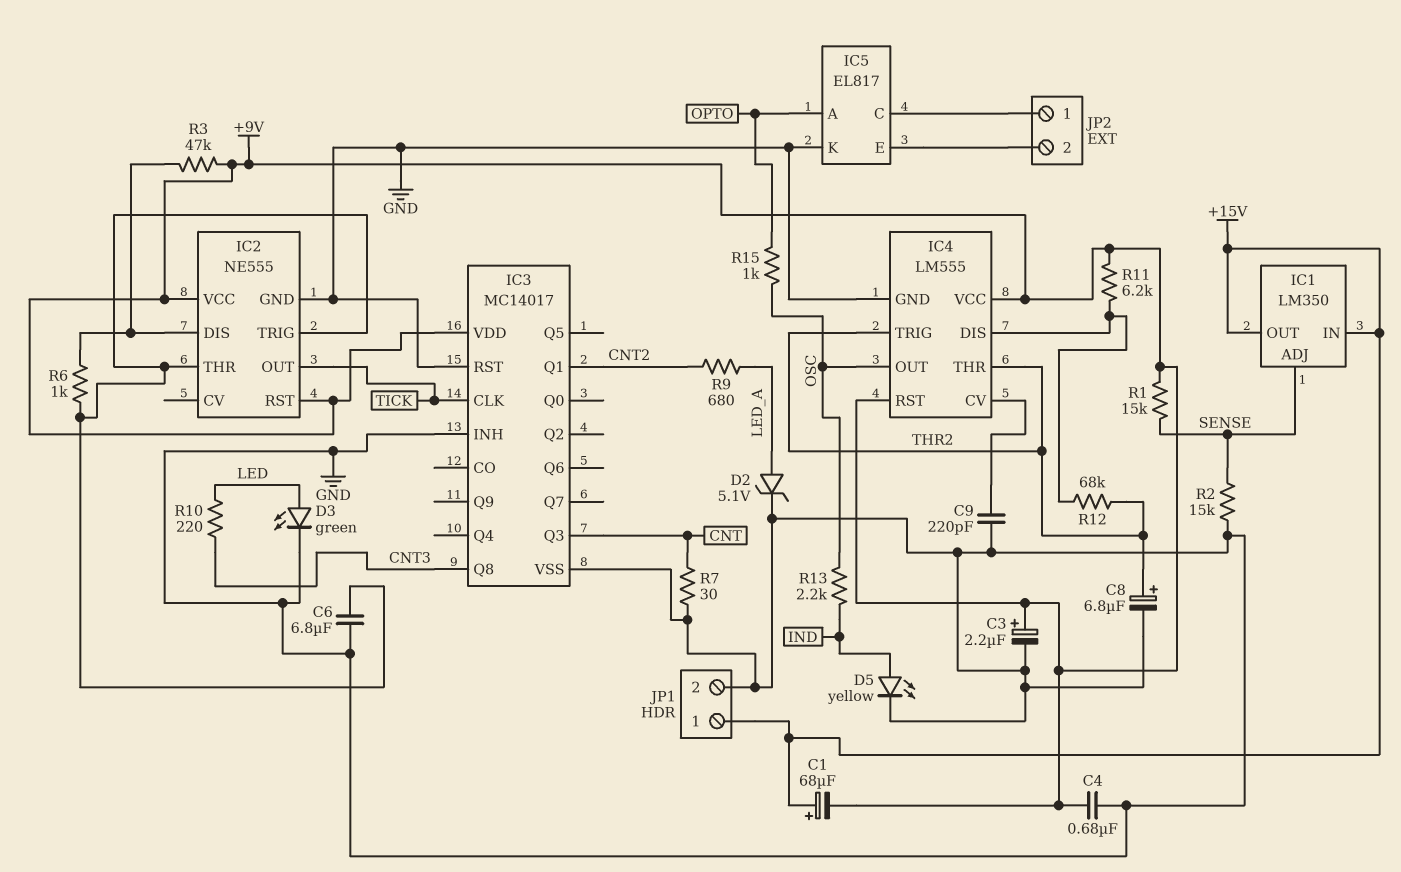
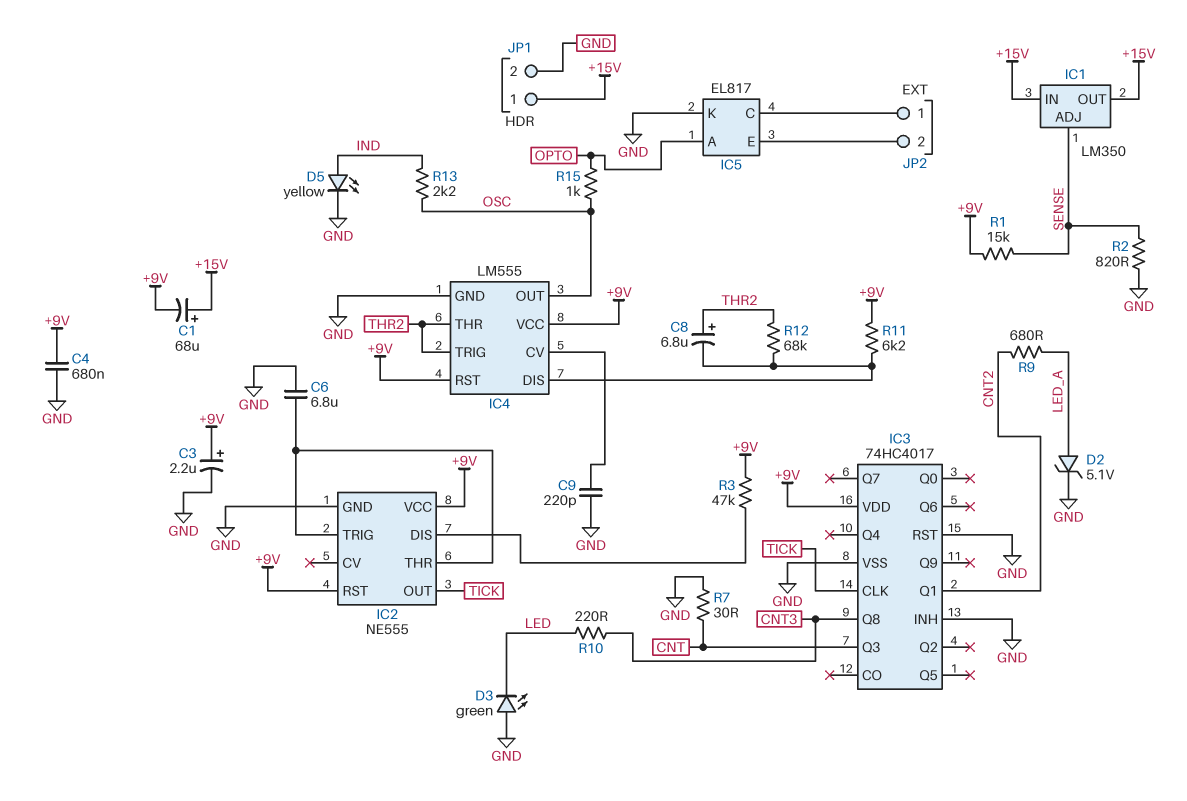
C8: 6.8uF (plus THR2, minus GND) -> 6.8uF (plus THR2, minus IC4/DIS)
D3: LED green (A LED, K GND) -> LED green (A GND, K LED)
IC3: MC14017 -> 74HC4017
R2: 15k (GND, SENSE) -> 820 (GND, SENSE)
R6: 1k (IC2/DIS, IC2/THR) -> none

